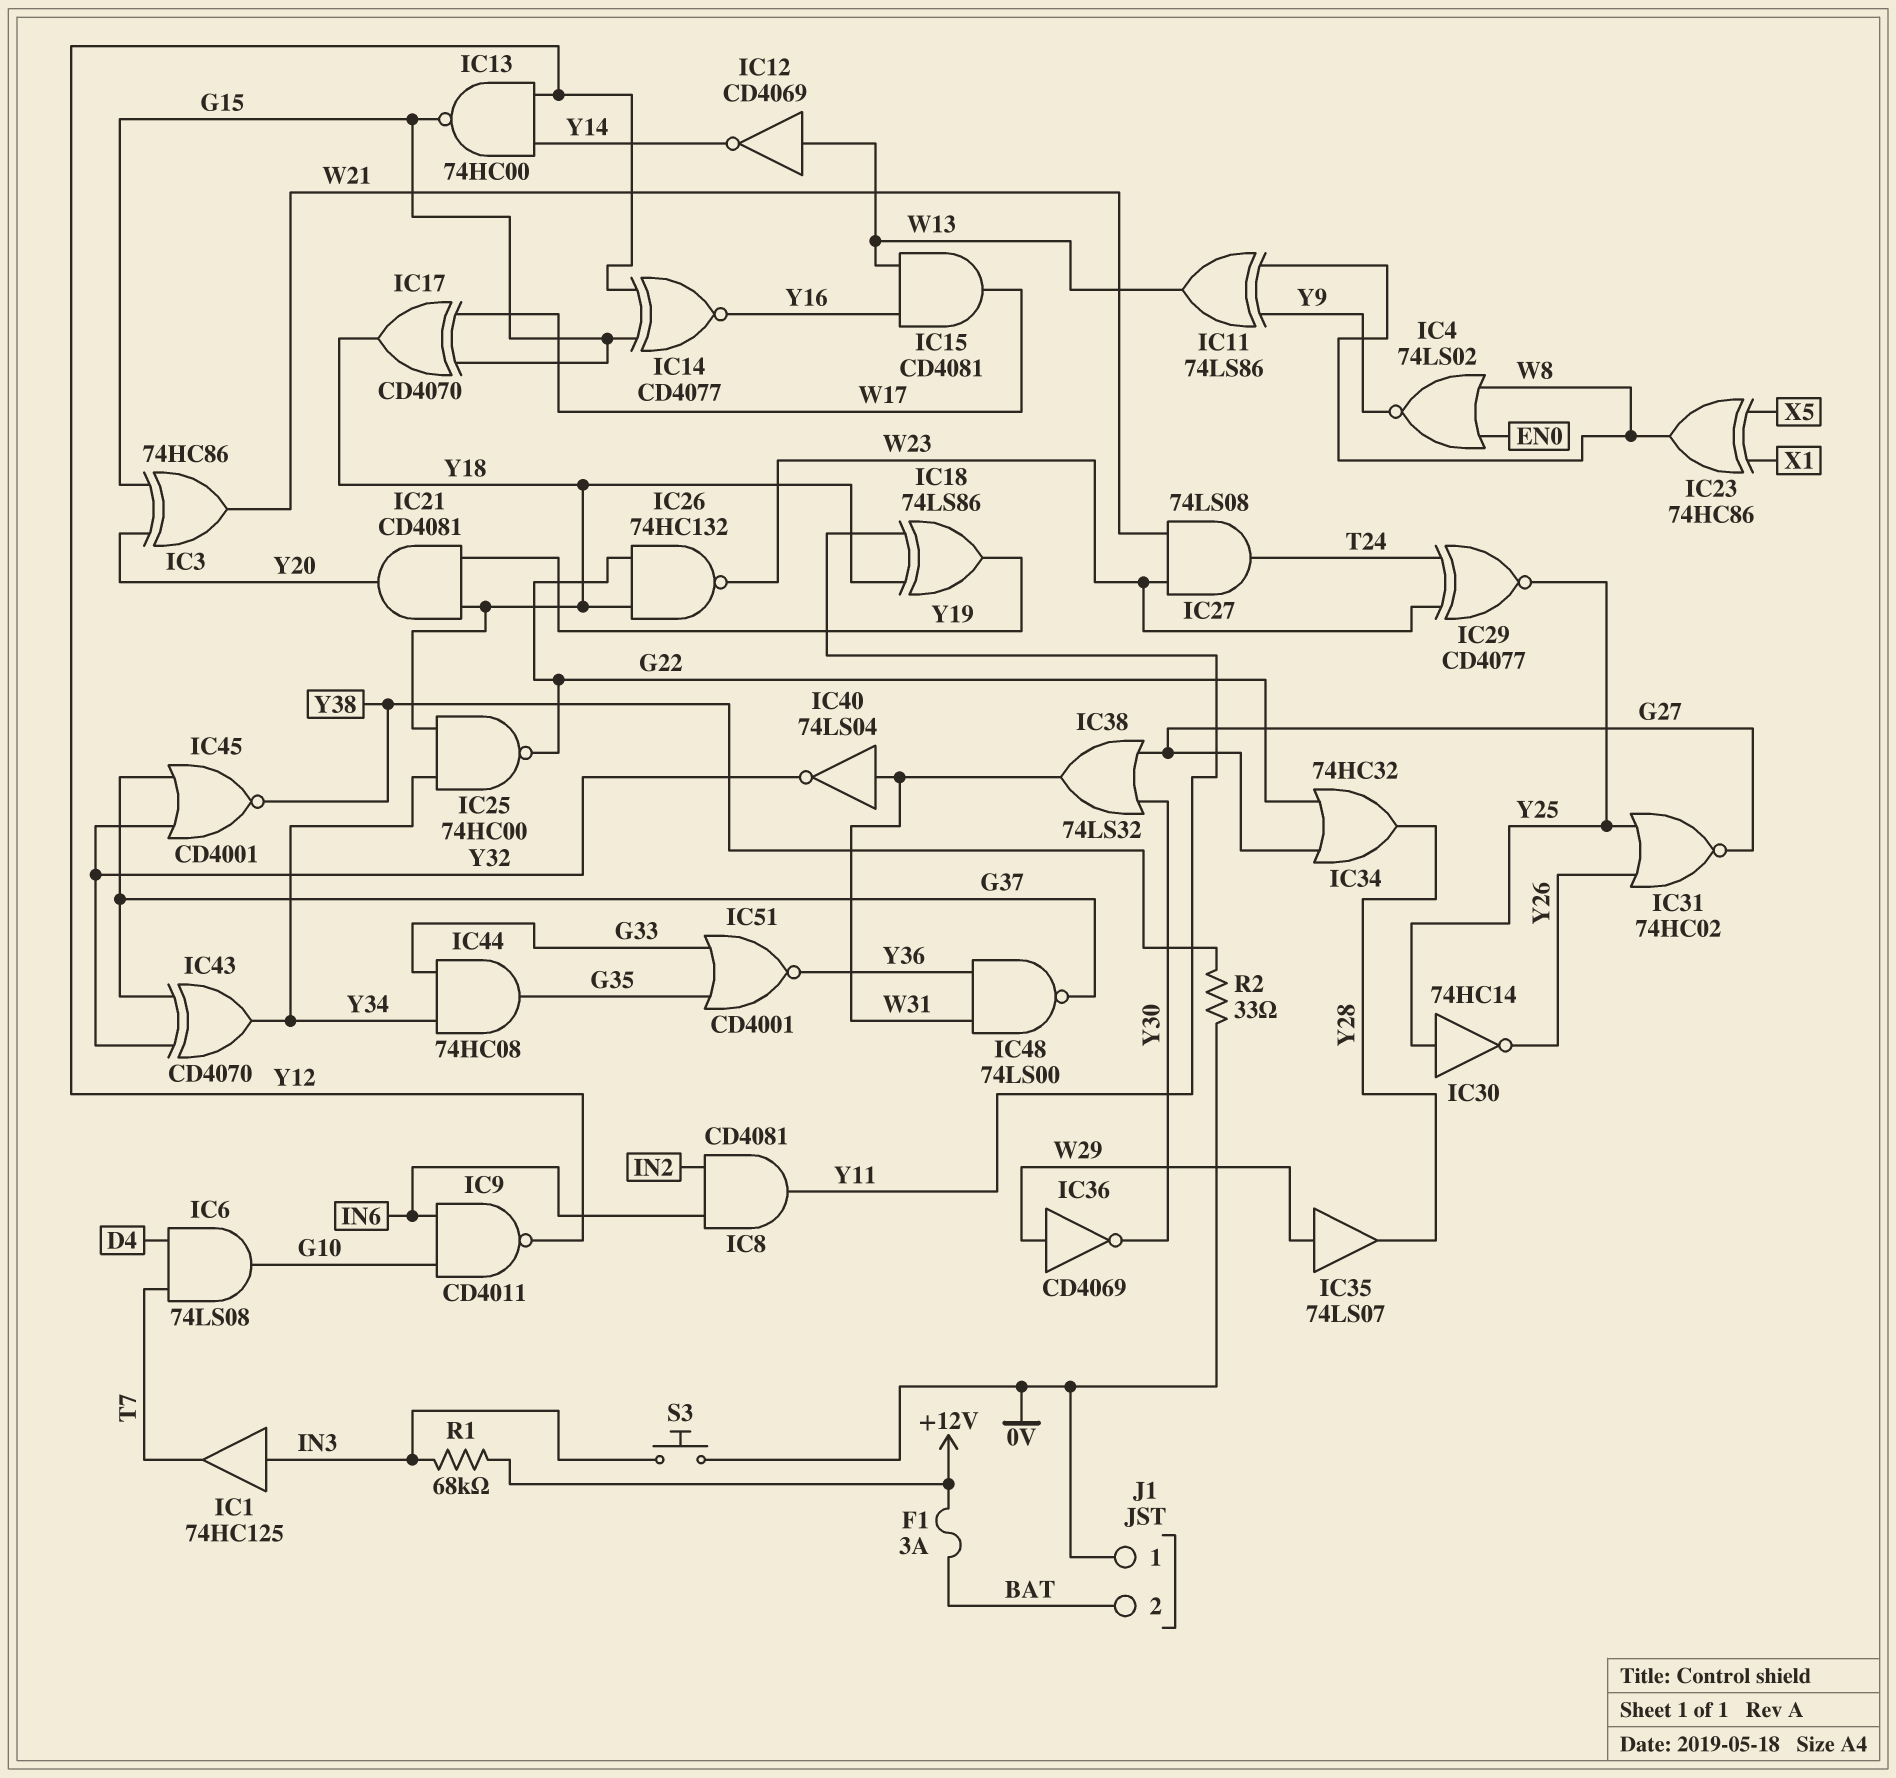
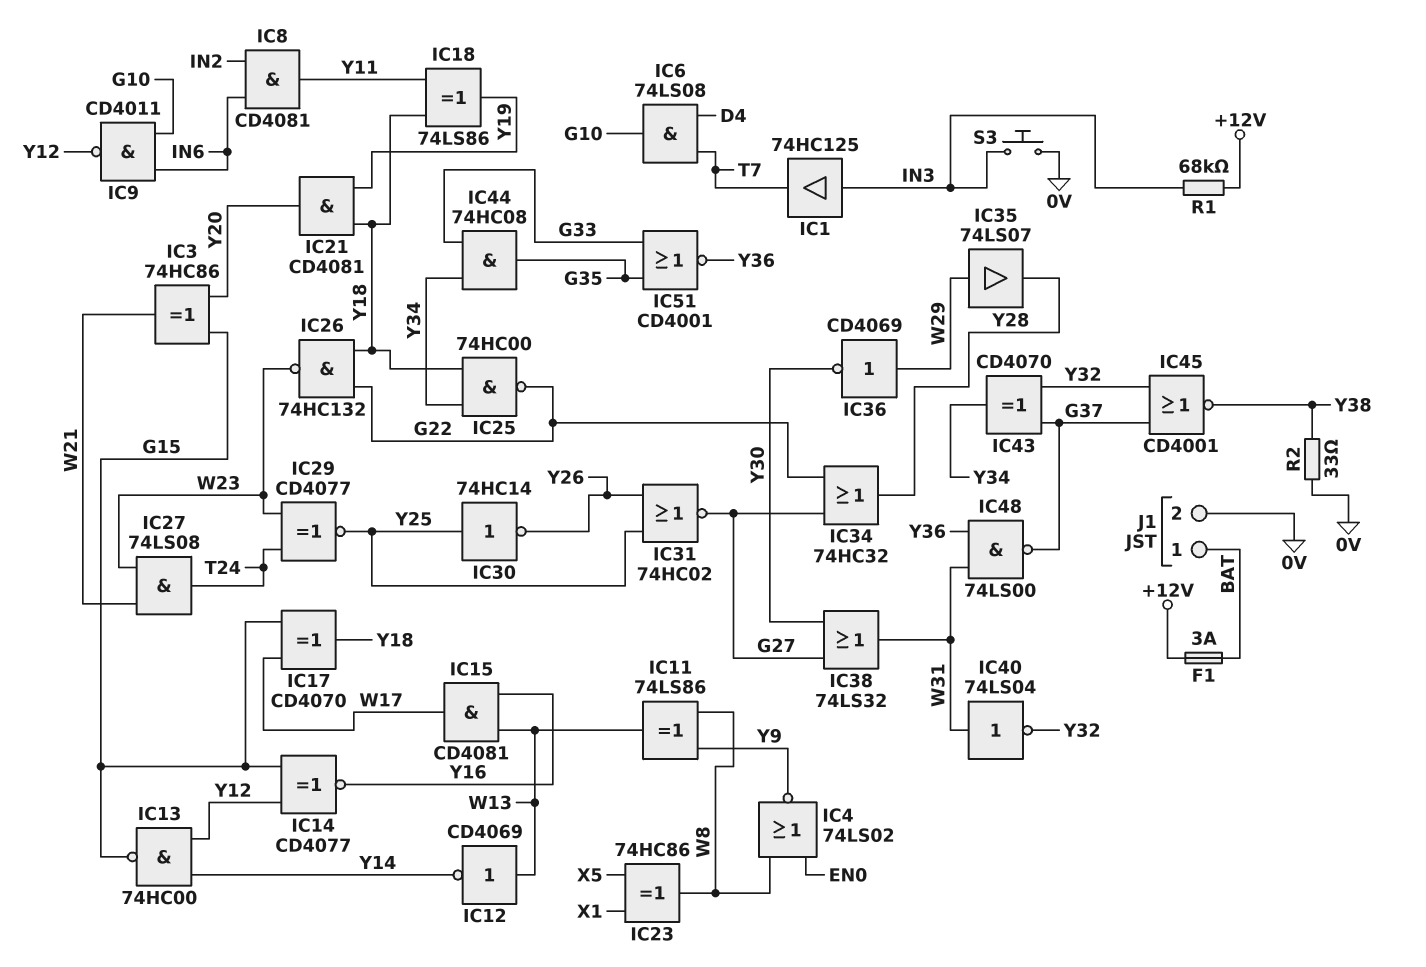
J1 pin 1: 0V -> BAT
J1 pin 2: BAT -> 0V

